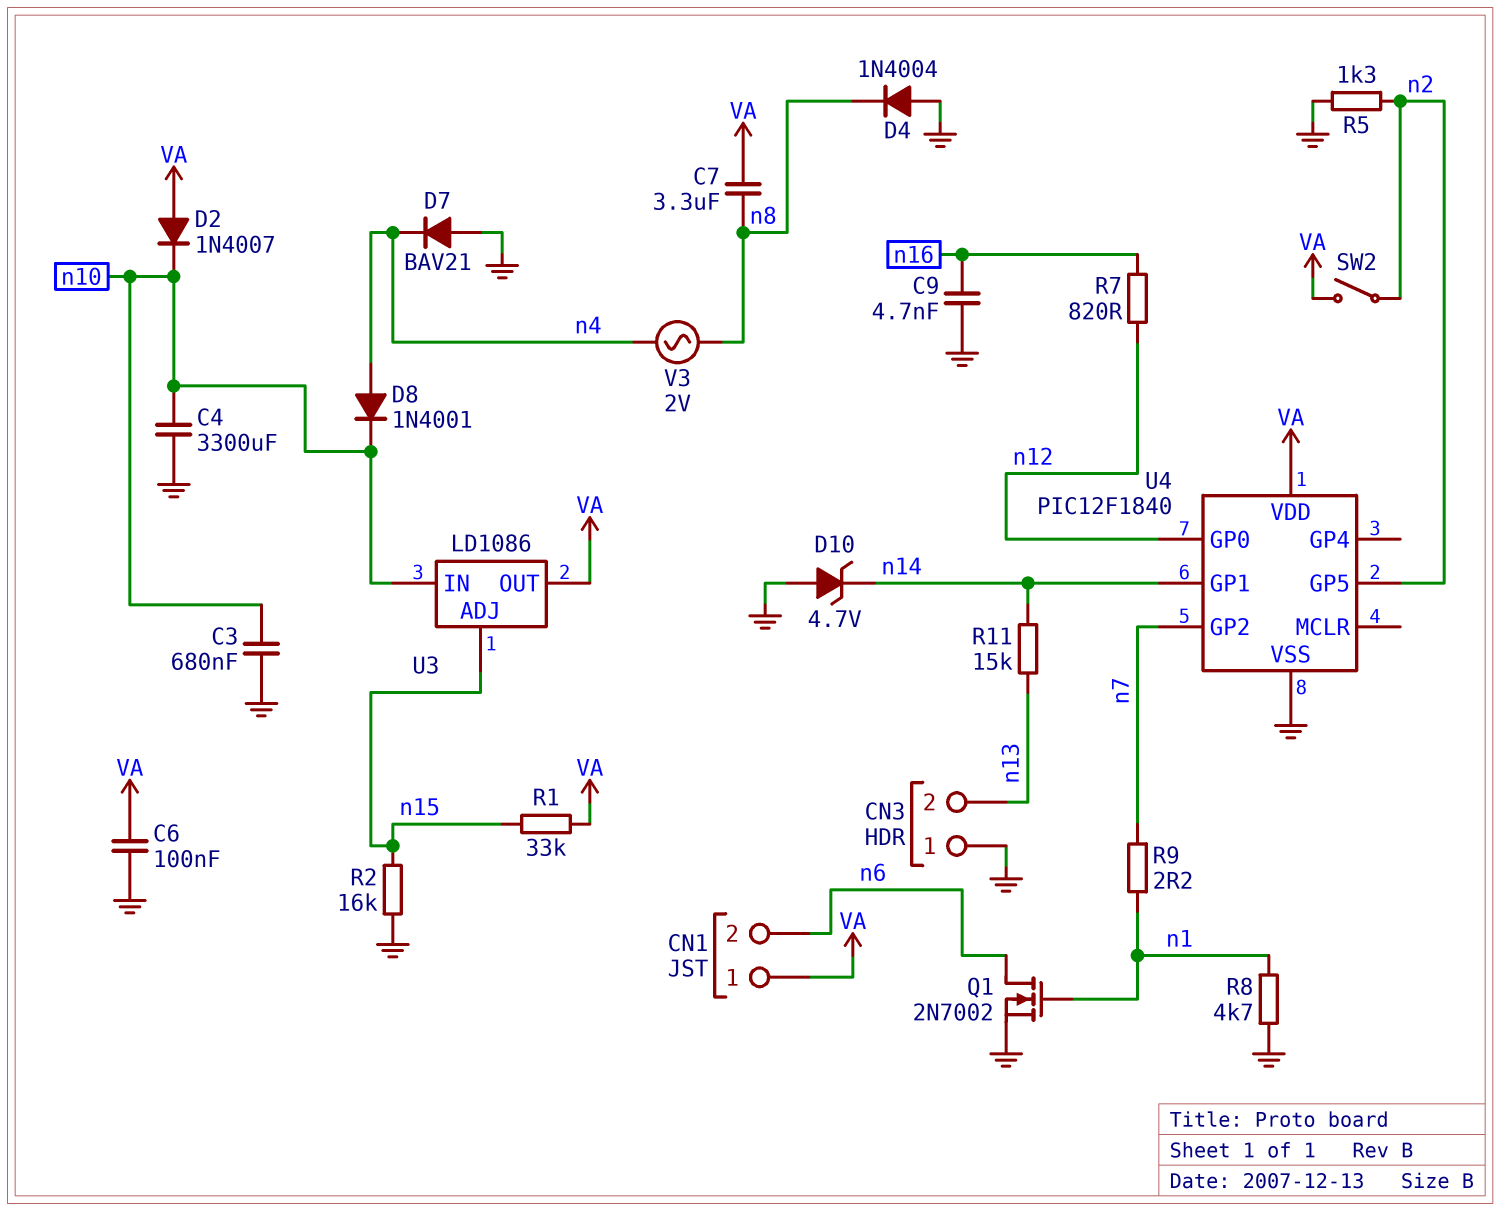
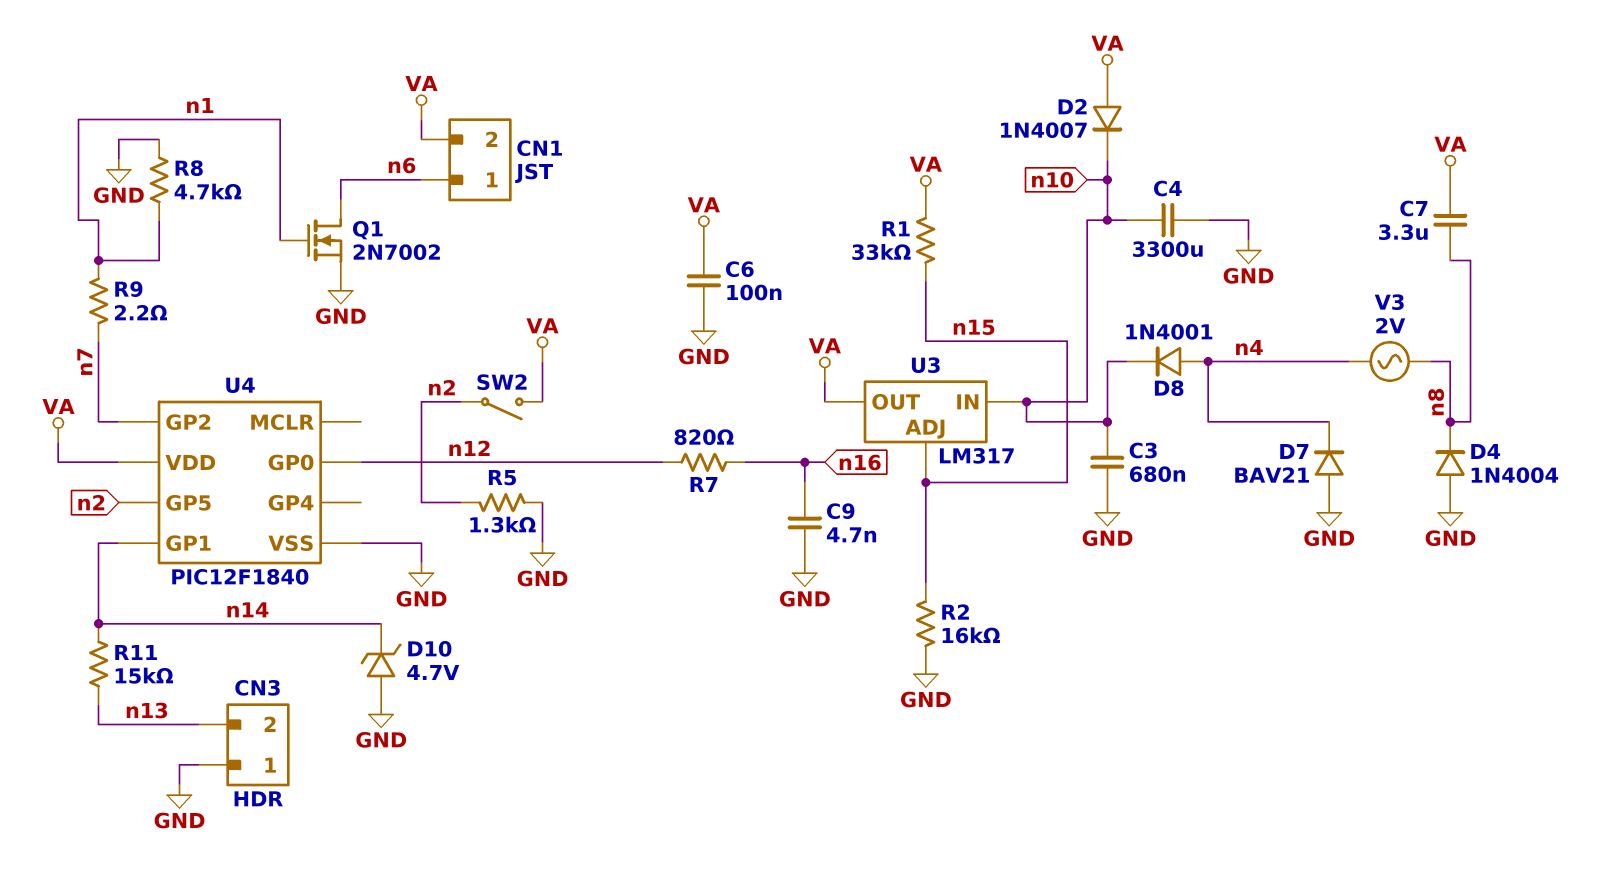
CN1 pin 1: VA -> n6
CN1 pin 2: n6 -> VA
U3: LD1086 -> LM317

